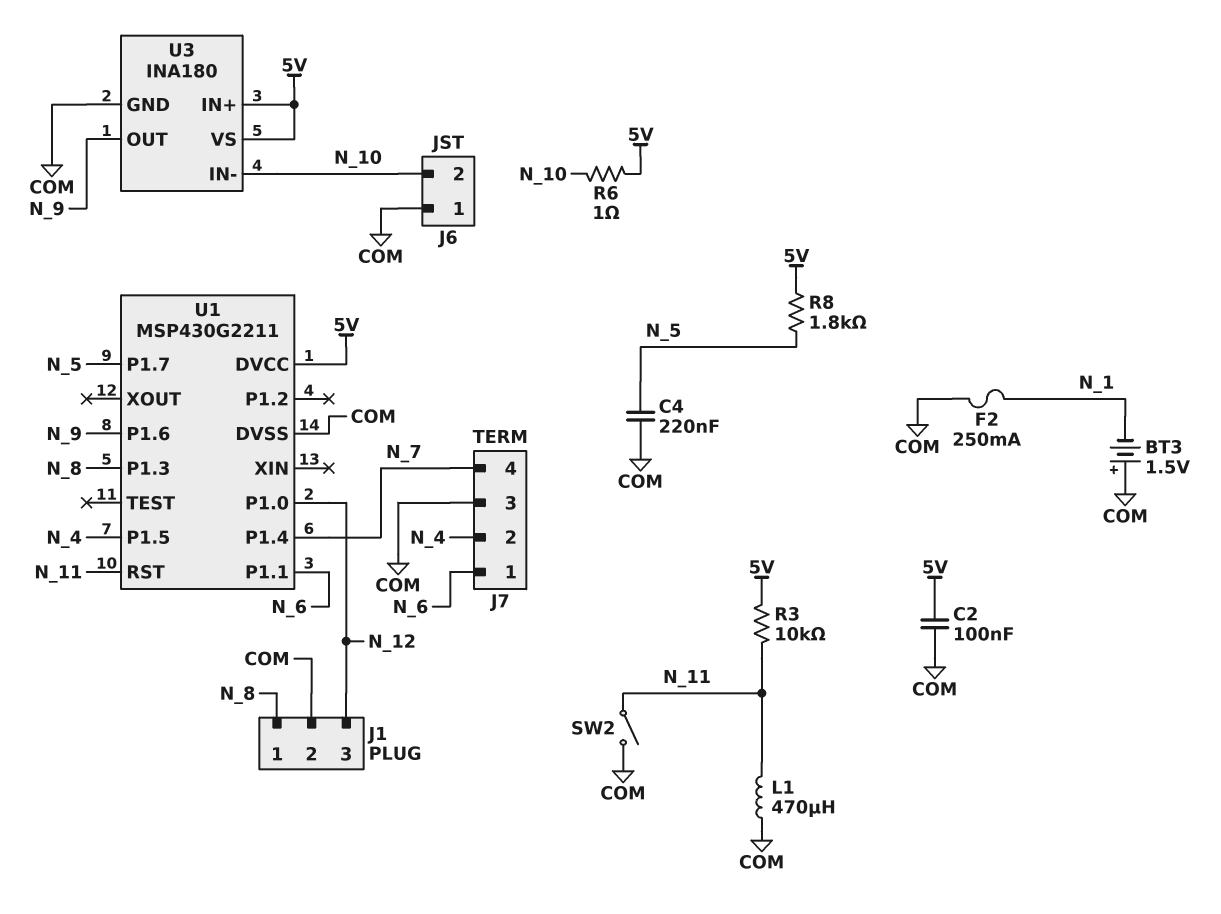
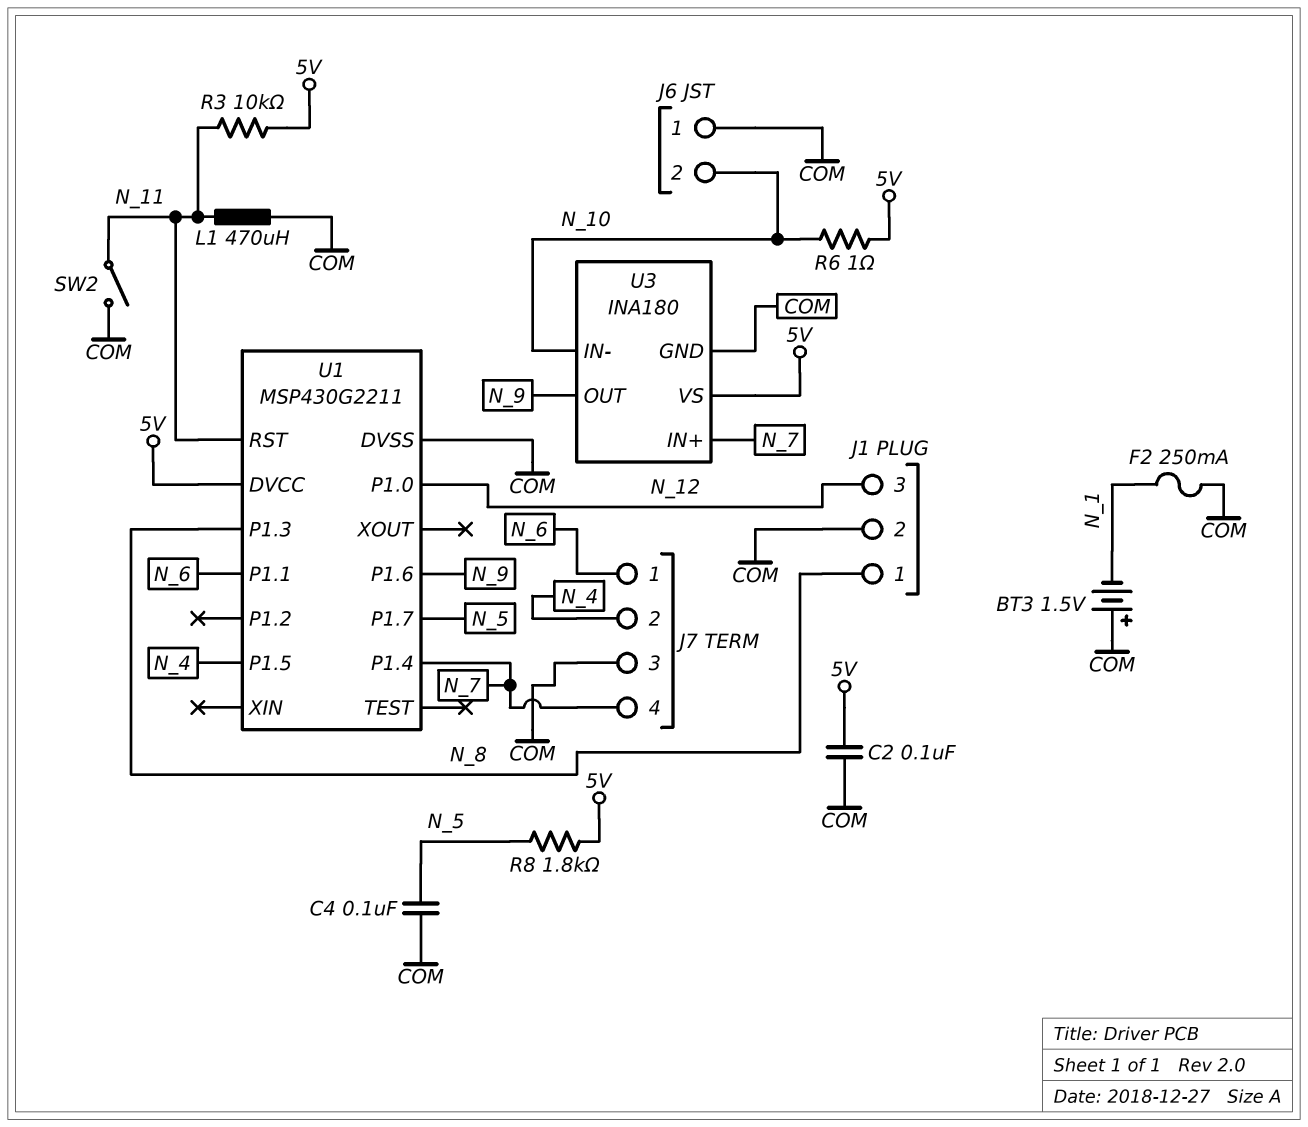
C4: 220nF (COM, N_5) -> 100nF (COM, N_5)
U3 pin IN+: 5V -> N_7

